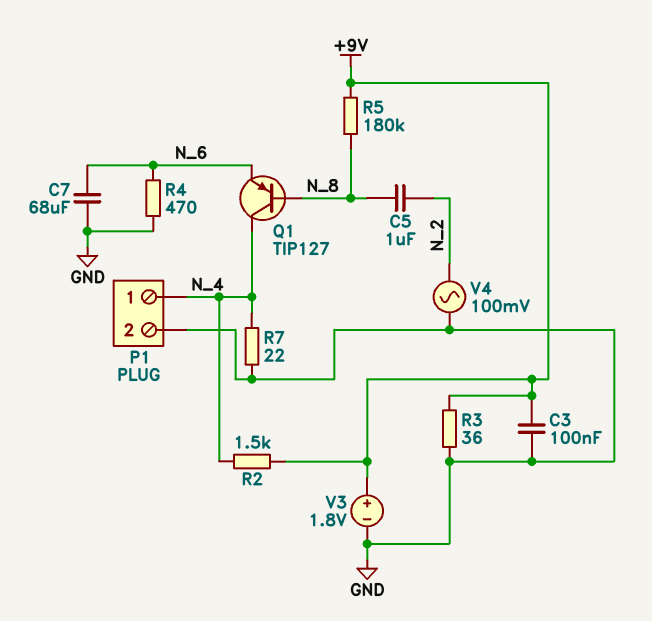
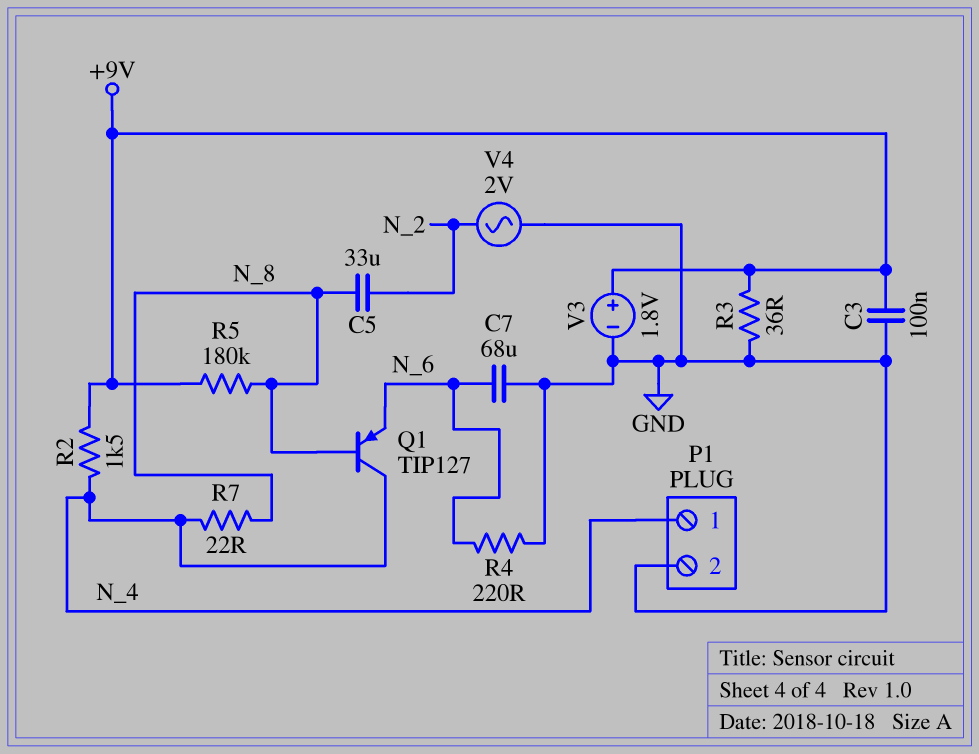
C5: 1uF (N_2, N_8) -> 33uF (N_2, N_8)
R4: 470 (GND, N_6) -> 220 (GND, N_6)
R7: 22 (GND, N_4) -> 22 (N_4, N_8)
V4: AC 100mV (GND, N_2) -> AC 2V (GND, N_2)

